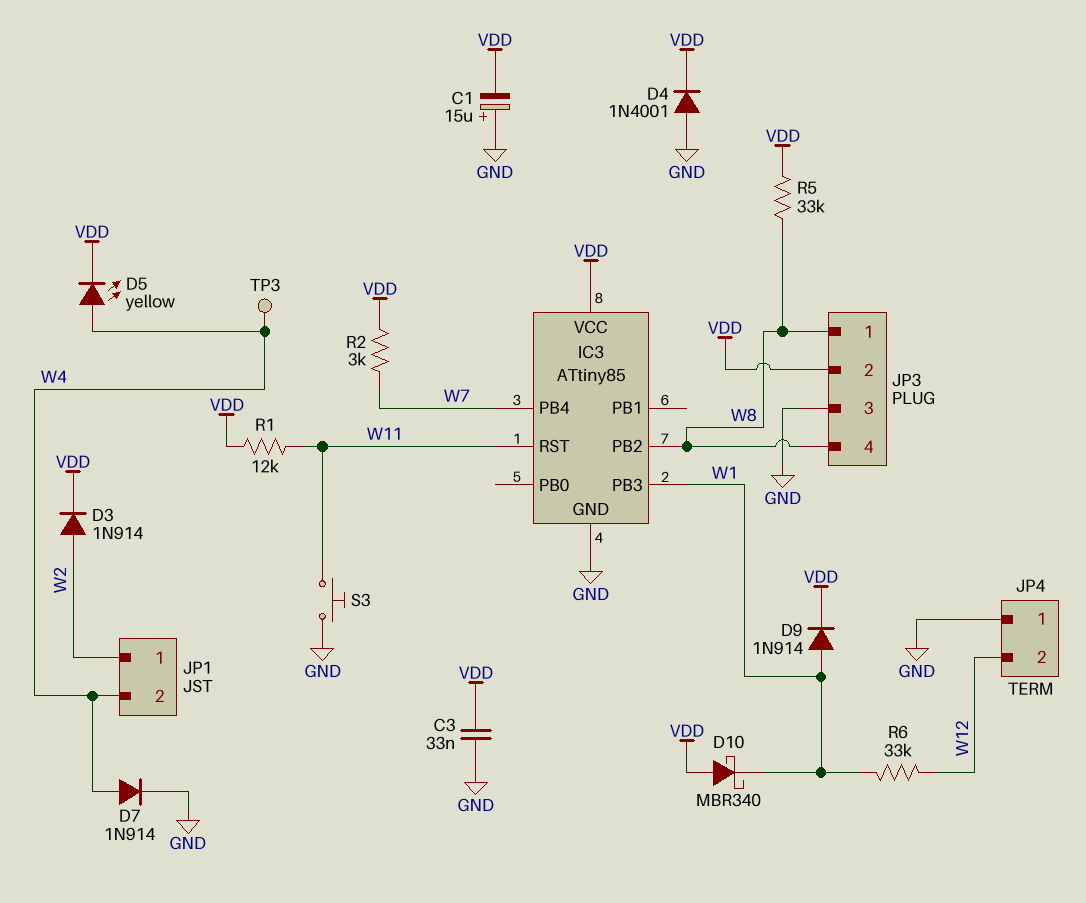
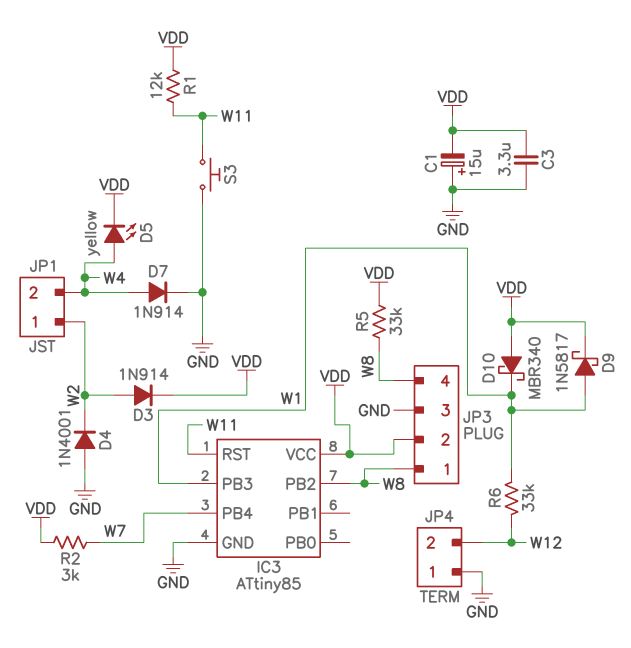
C3: 33nF (GND, VDD) -> 3.3uF (GND, VDD)
D4: diode 1N4001 (A GND, K VDD) -> diode 1N4001 (A GND, K W2)
D9: diode 1N914 (A W1, K VDD) -> schottky 1N5817 (A W1, K VDD)
TP3: test point (W4) -> none

